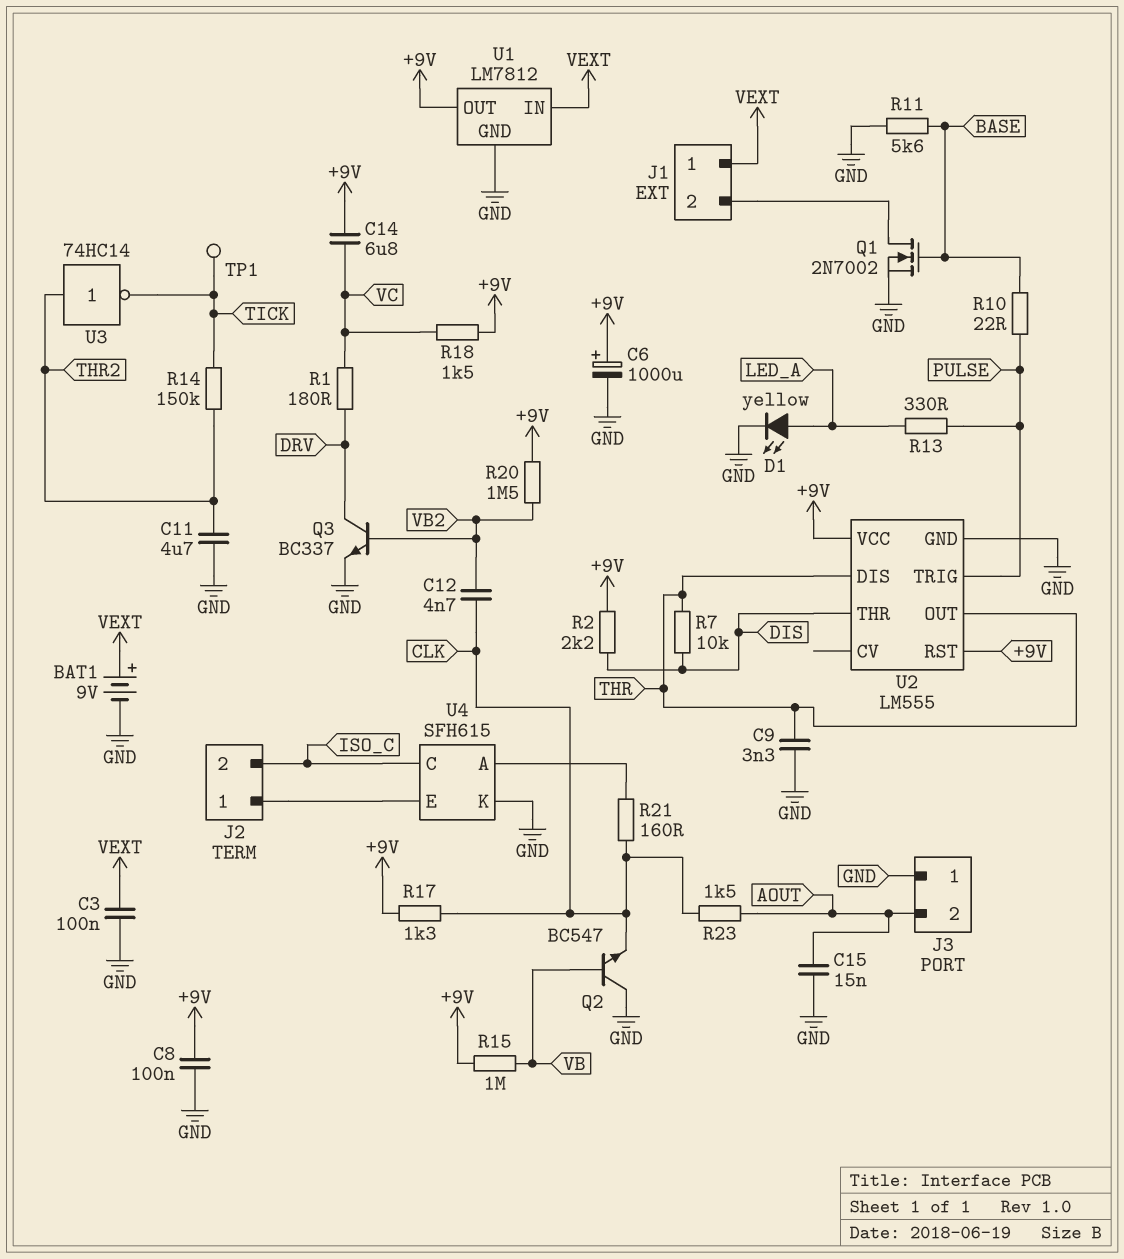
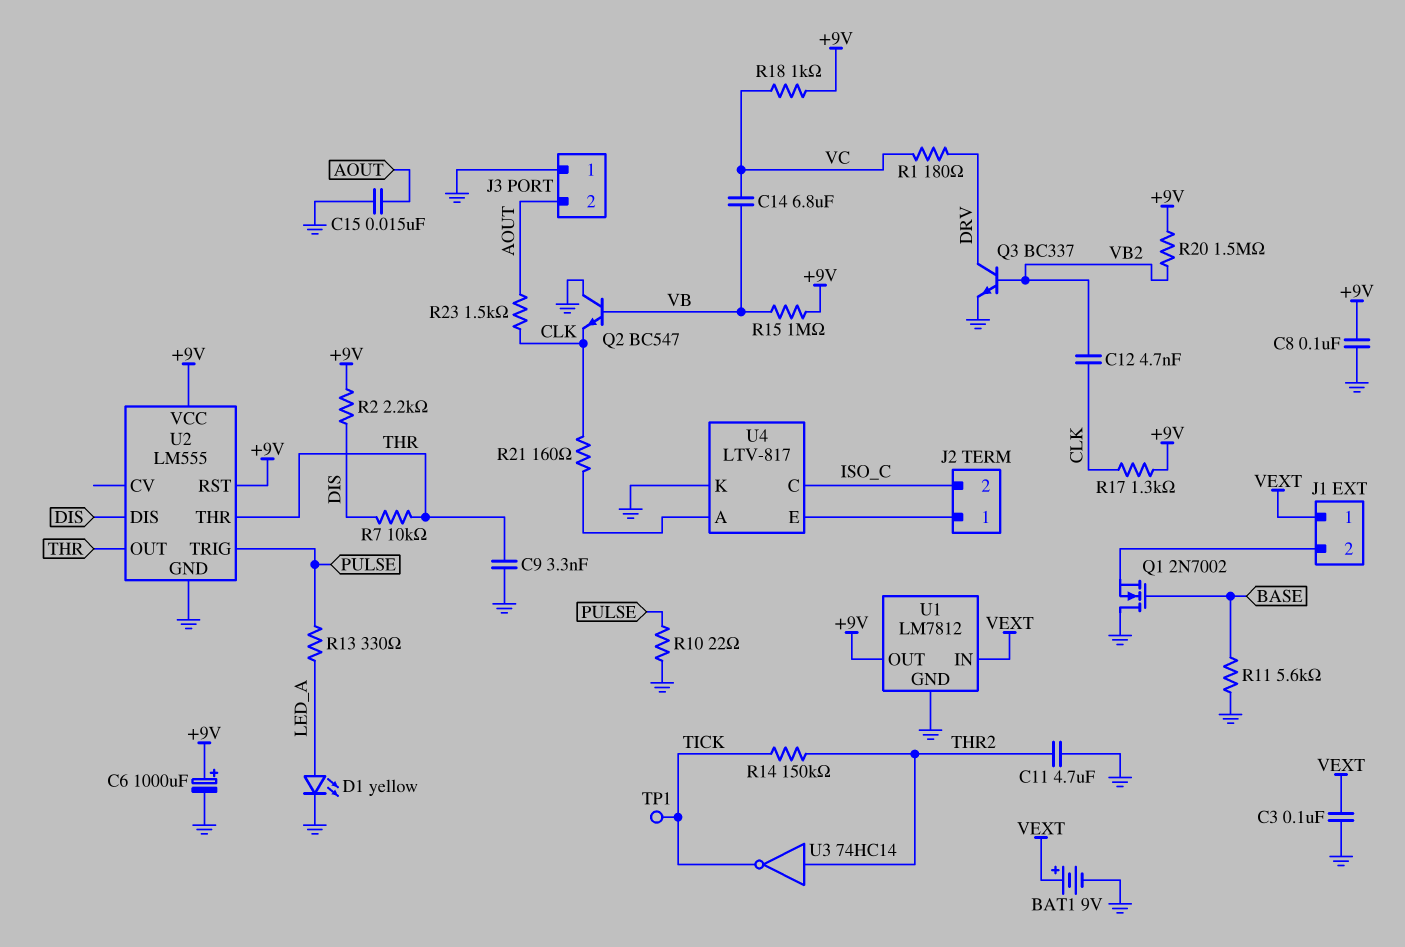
C14: 6.8uF (+9V, VC) -> 6.8uF (VB, VC)
Q1: NMOS 2N7002 (G BASE, D J1/2, S GND) -> NMOS 2N7002 (G BASE, D GND, S J1/2)
R10: 22 (BASE, PULSE) -> 22 (GND, PULSE)
R18: 1.5k (+9V, VC) -> 1k (+9V, VC)
U2 pin DIS: THR -> DIS
U2 pin THR: DIS -> THR
U4: SFH615 -> LTV-817

